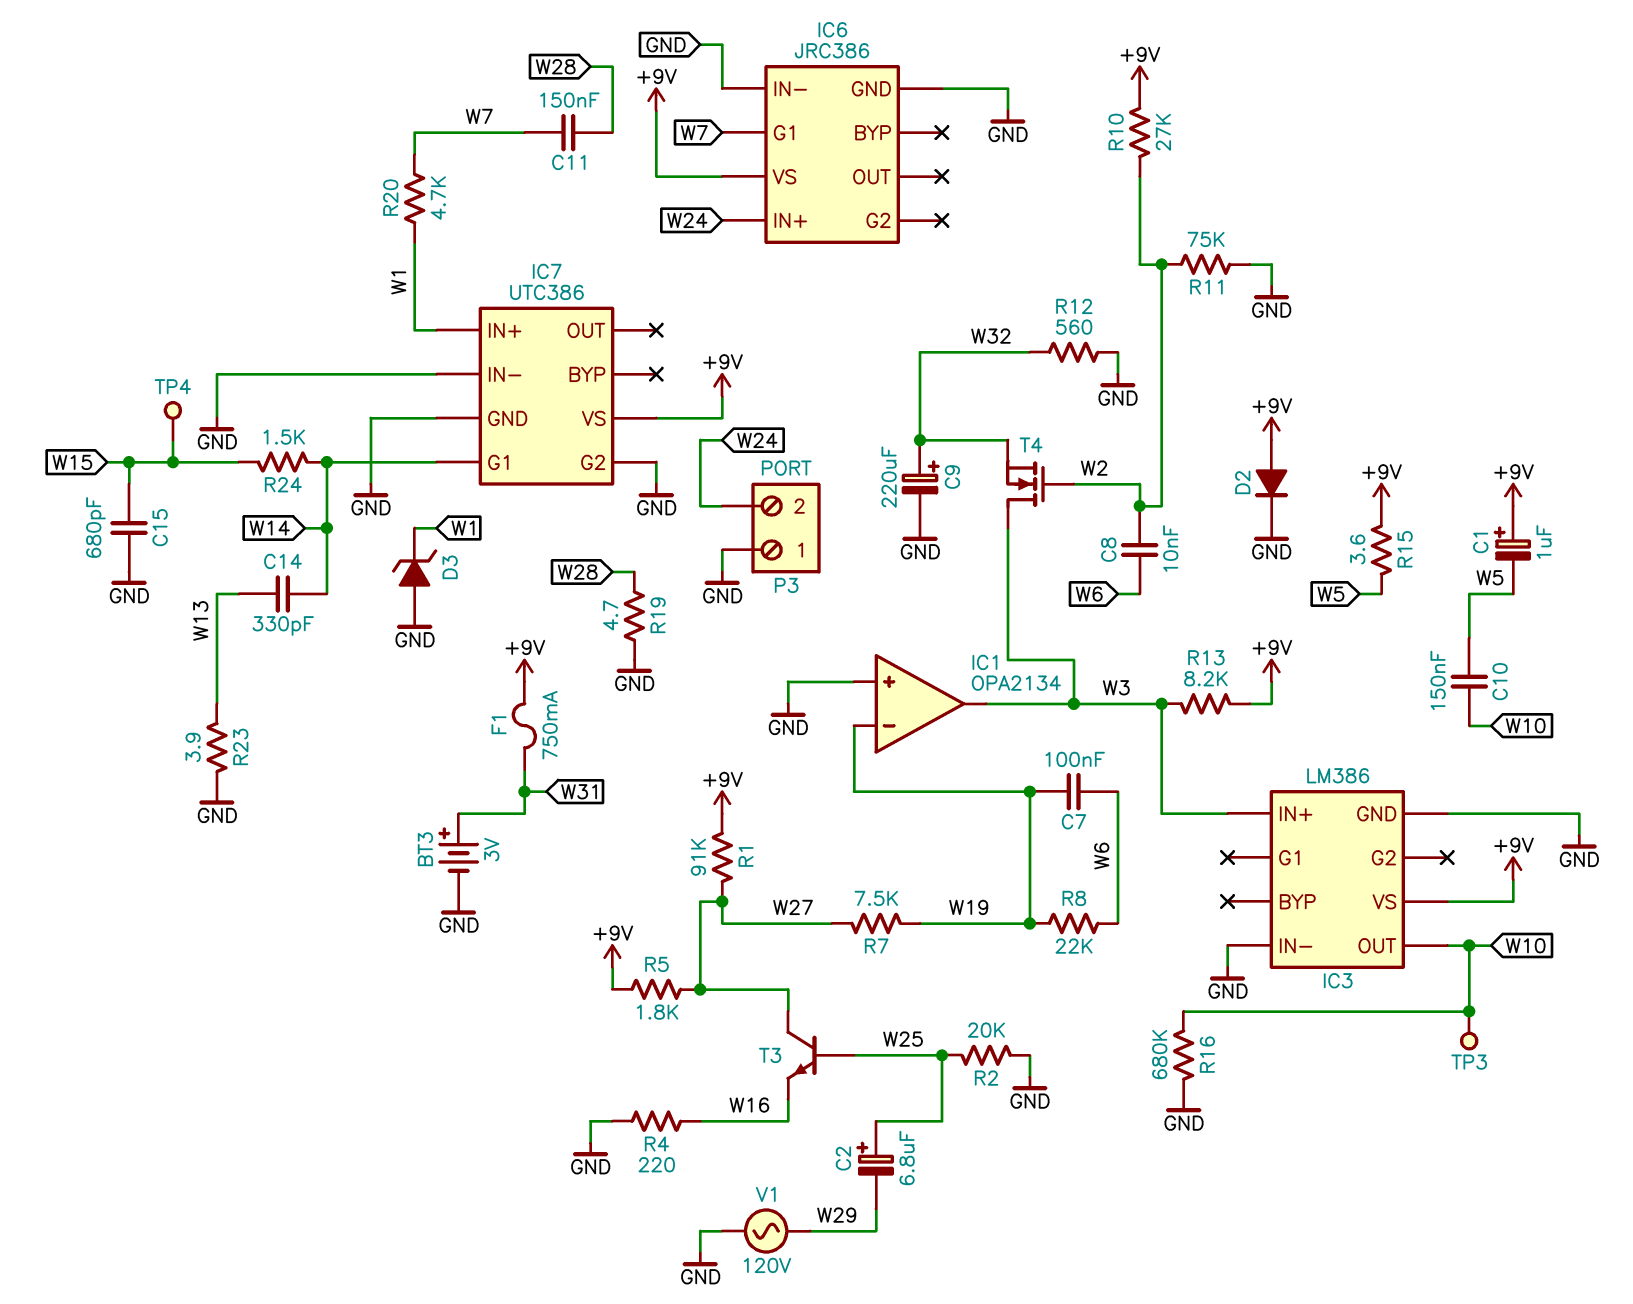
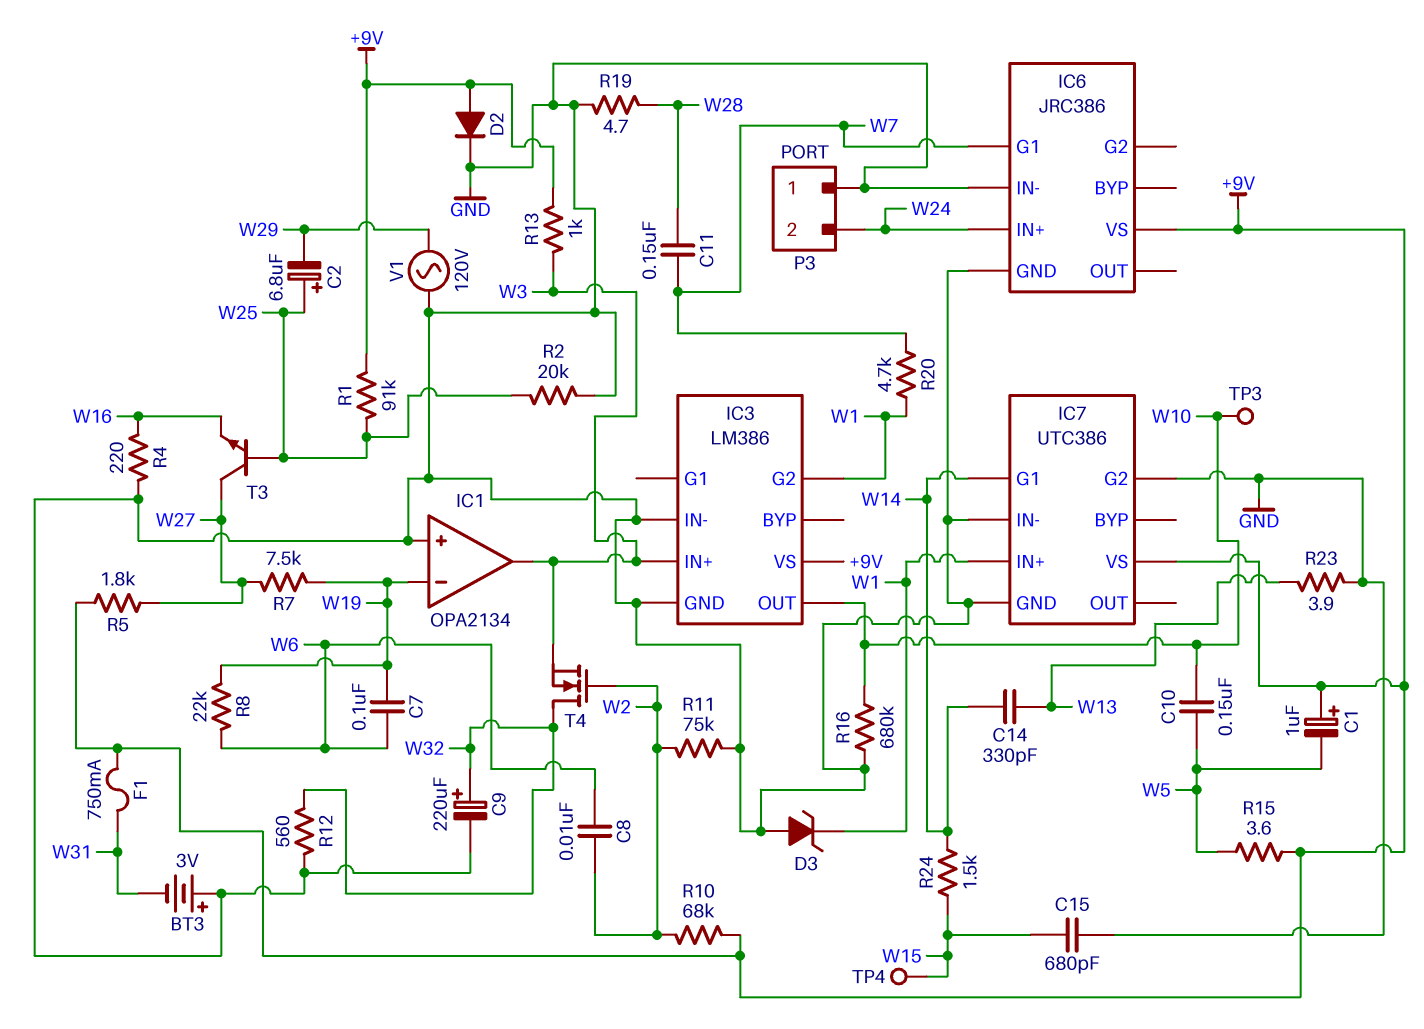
BT3: 3V (plus W31, minus GND) -> 3V (plus GND, minus W31)
IC3 pin G2: none -> W1
R1: 91k (+9V, W27) -> 91k (+9V, W25)
R10: 27k (+9V, W2) -> 68k (+9V, W2)
R13: 8.2k (+9V, W3) -> 1k (+9V, W3)
T4: NMOS (G W2, D W3, S W32) -> NMOS (G W2, D W32, S W3)

